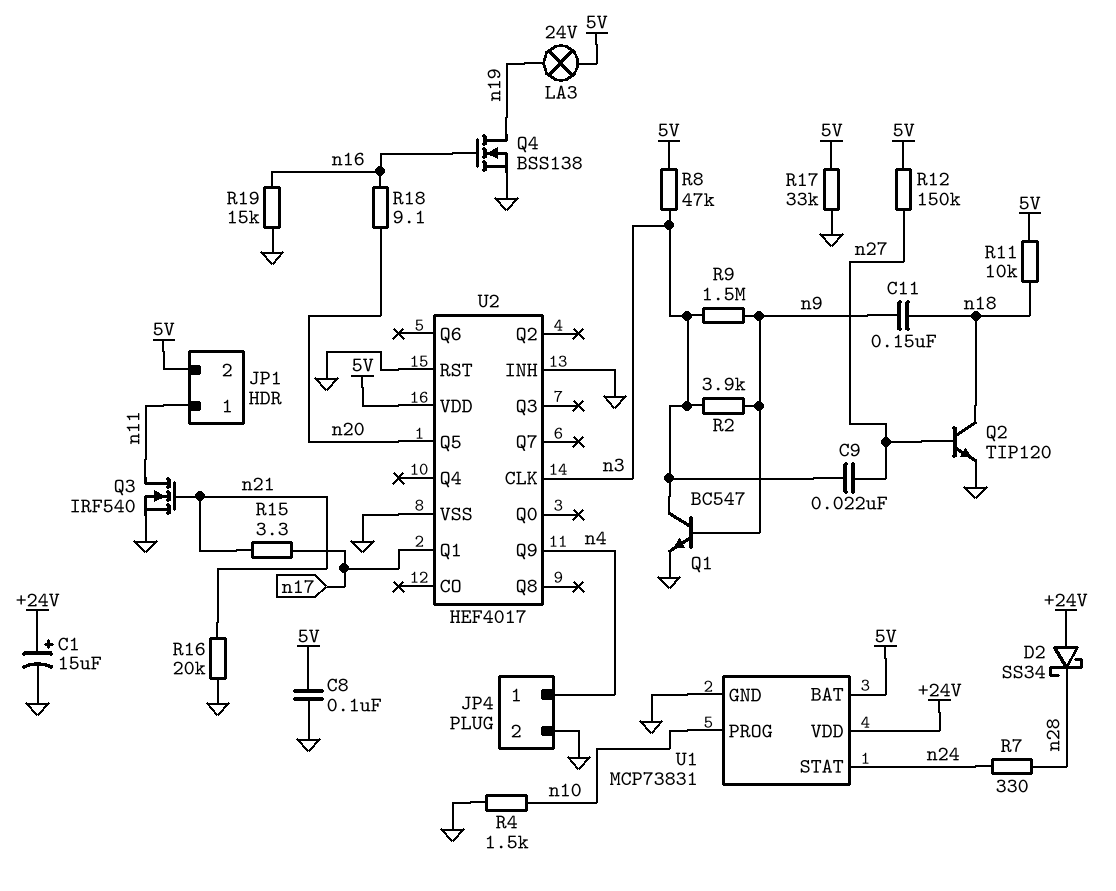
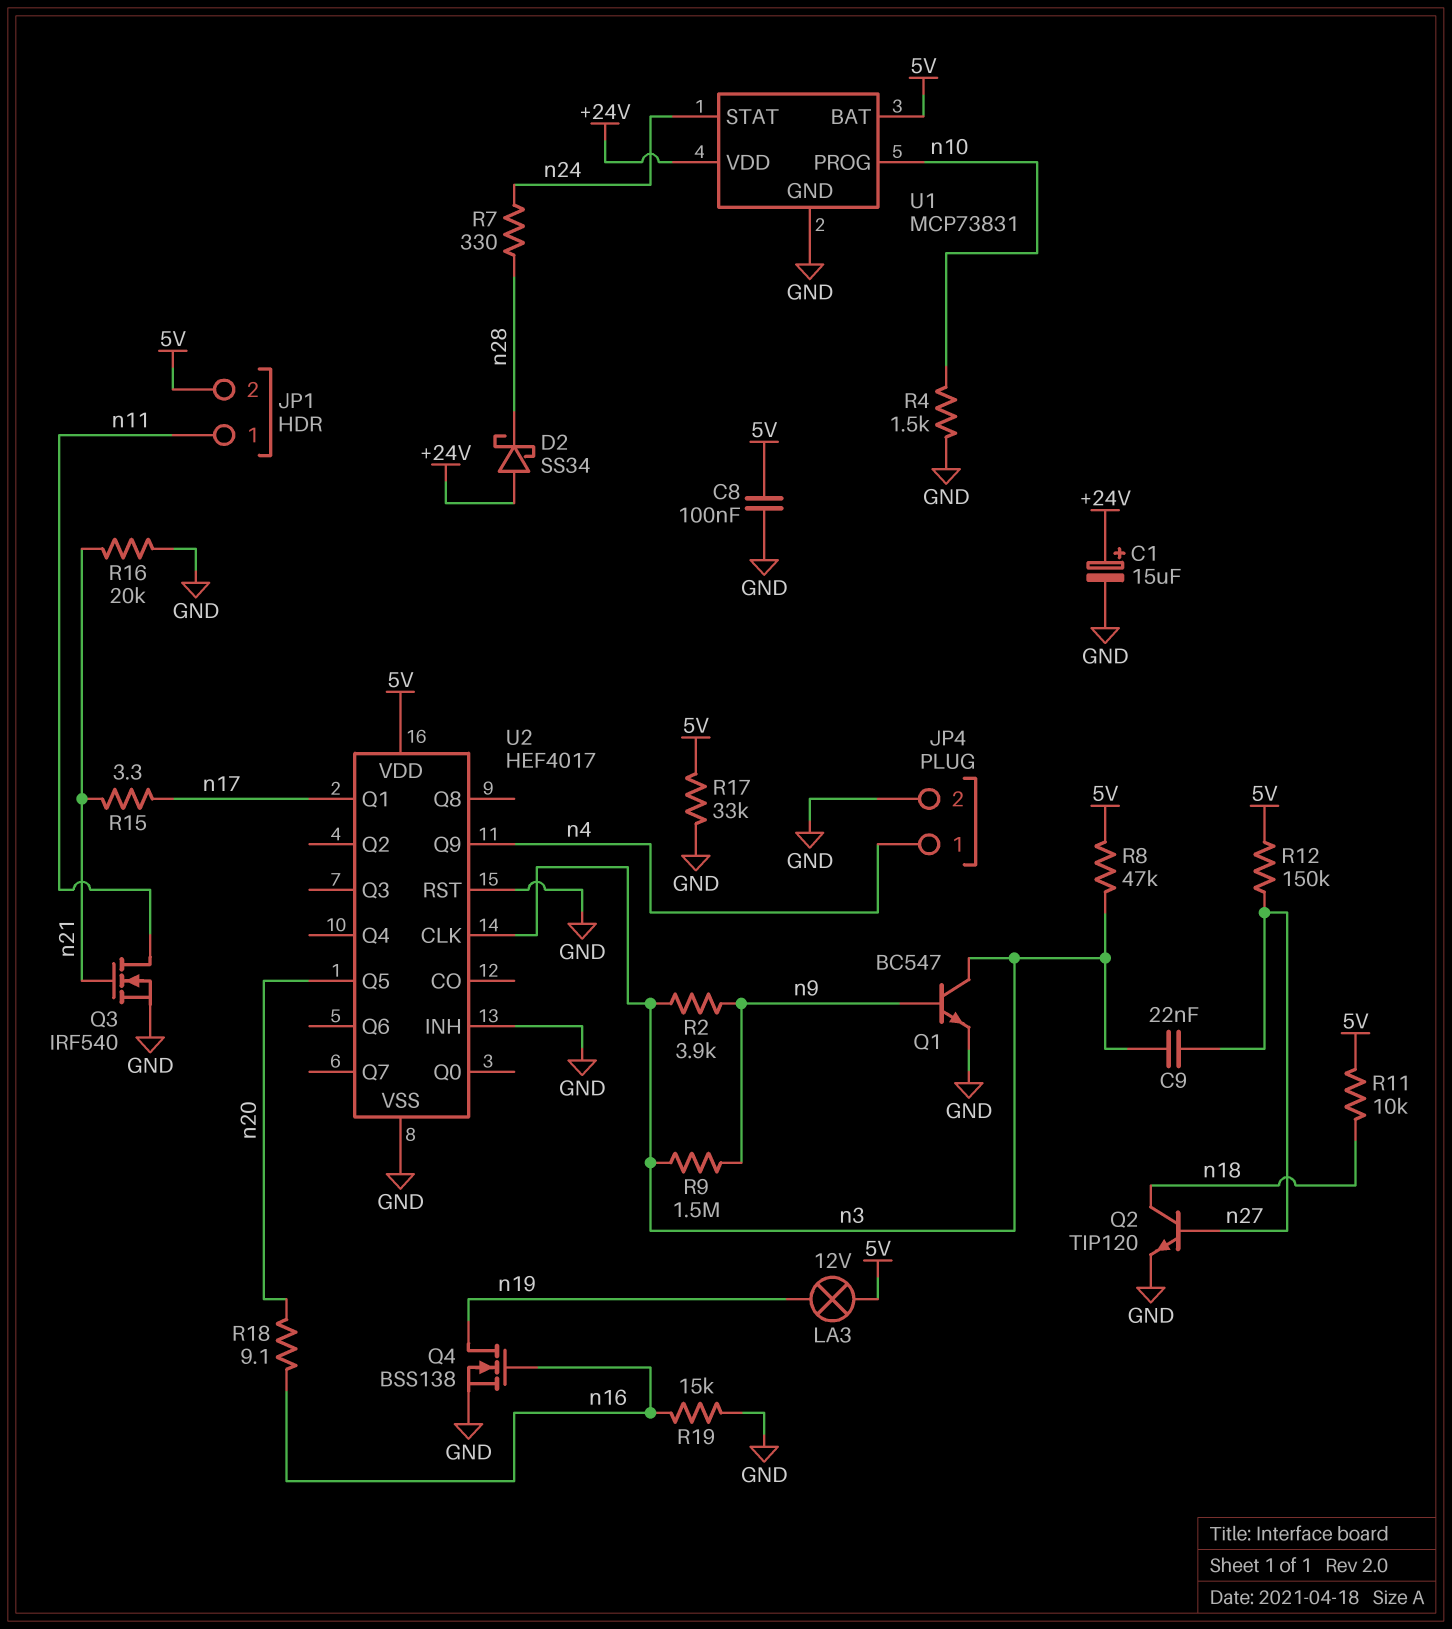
C11: 150nF (n9, n18) -> none
LA3: lamp 24V (5V, n19) -> lamp 12V (5V, n19)

